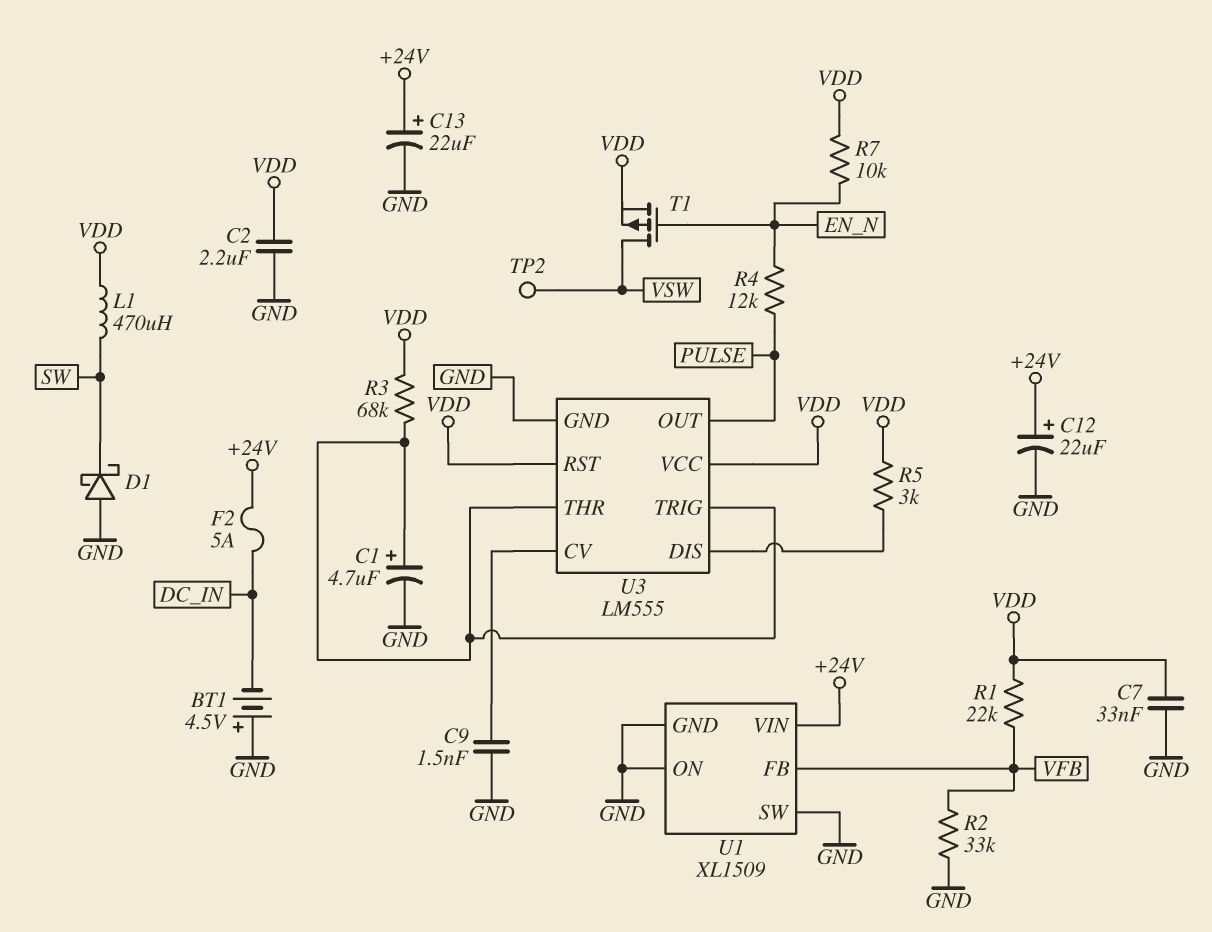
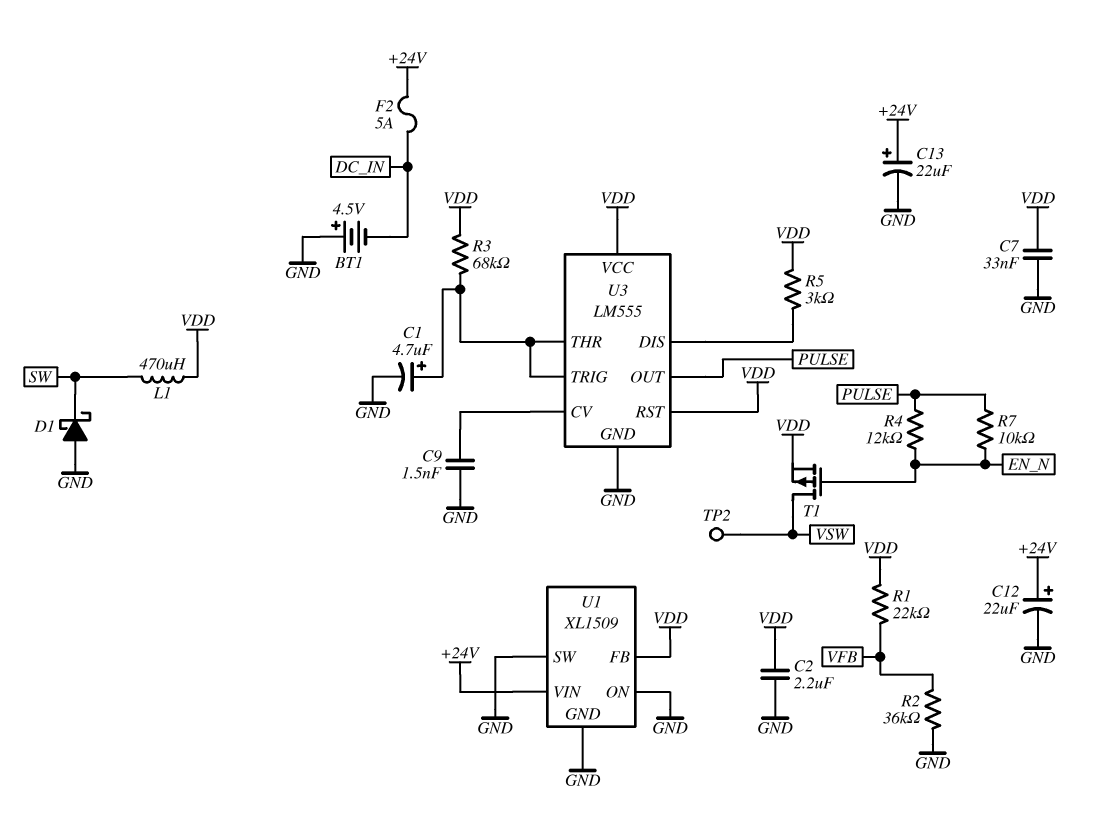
R2: 33k (GND, VFB) -> 36k (GND, VFB)
R7: 10k (EN_N, VDD) -> 10k (EN_N, PULSE)
U1 pin FB: VFB -> VDD

